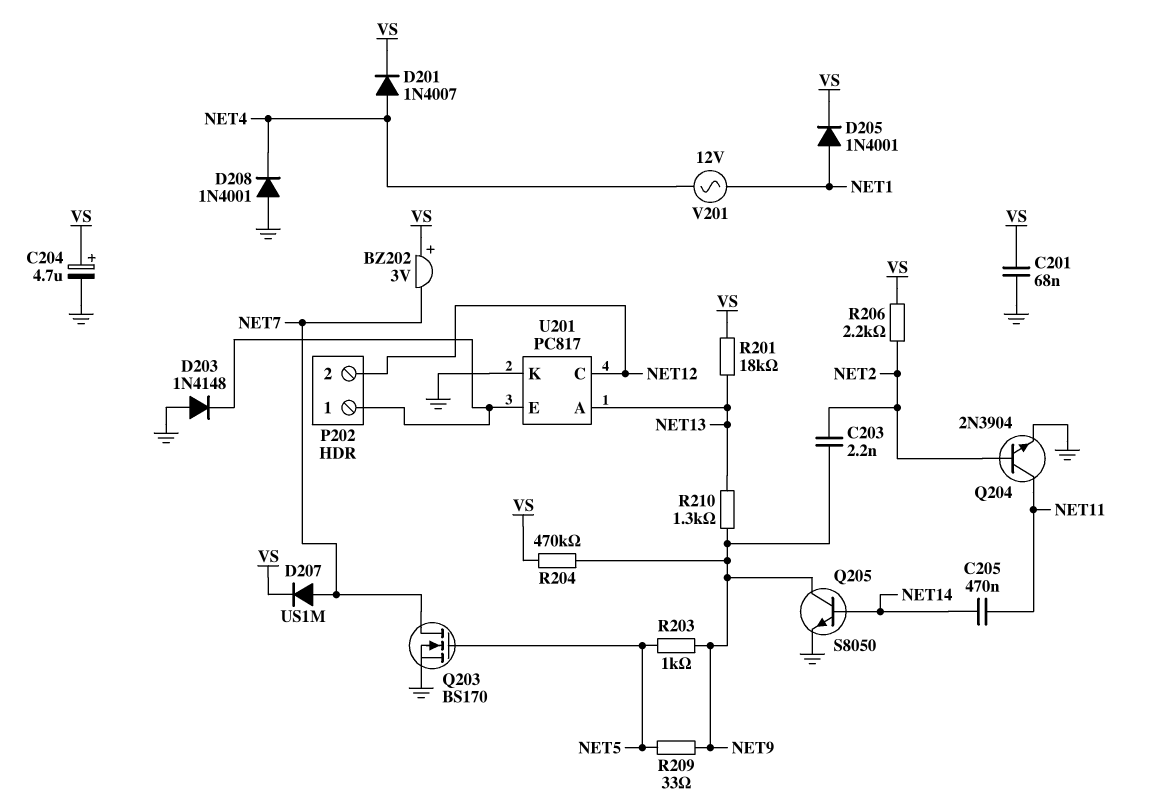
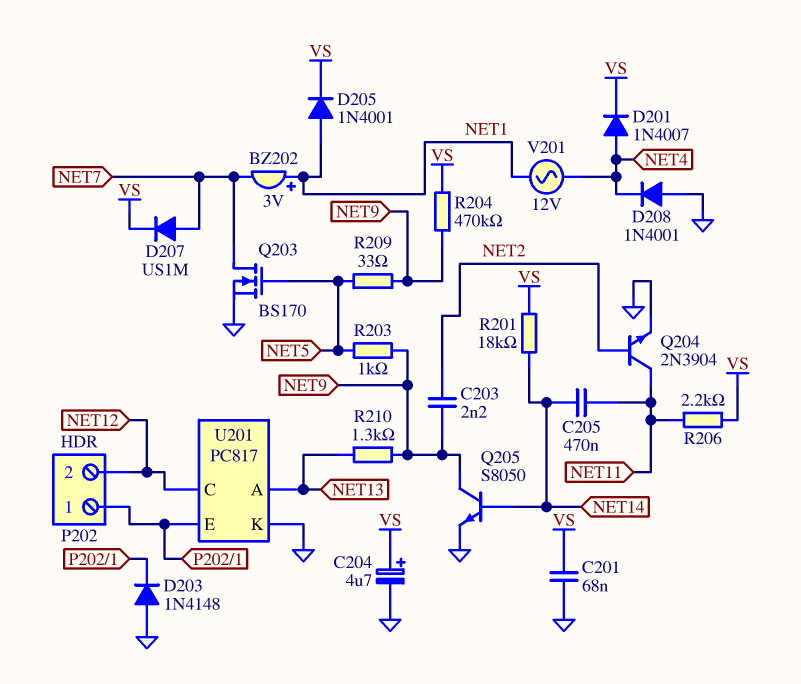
BZ202: buzzer 3V (plus VS, minus NET7) -> buzzer 3V (plus NET1, minus NET7)
R201: 18k (NET13, VS) -> 18k (NET14, VS)
R206: 2.2k (NET2, VS) -> 2.2k (NET11, VS)

